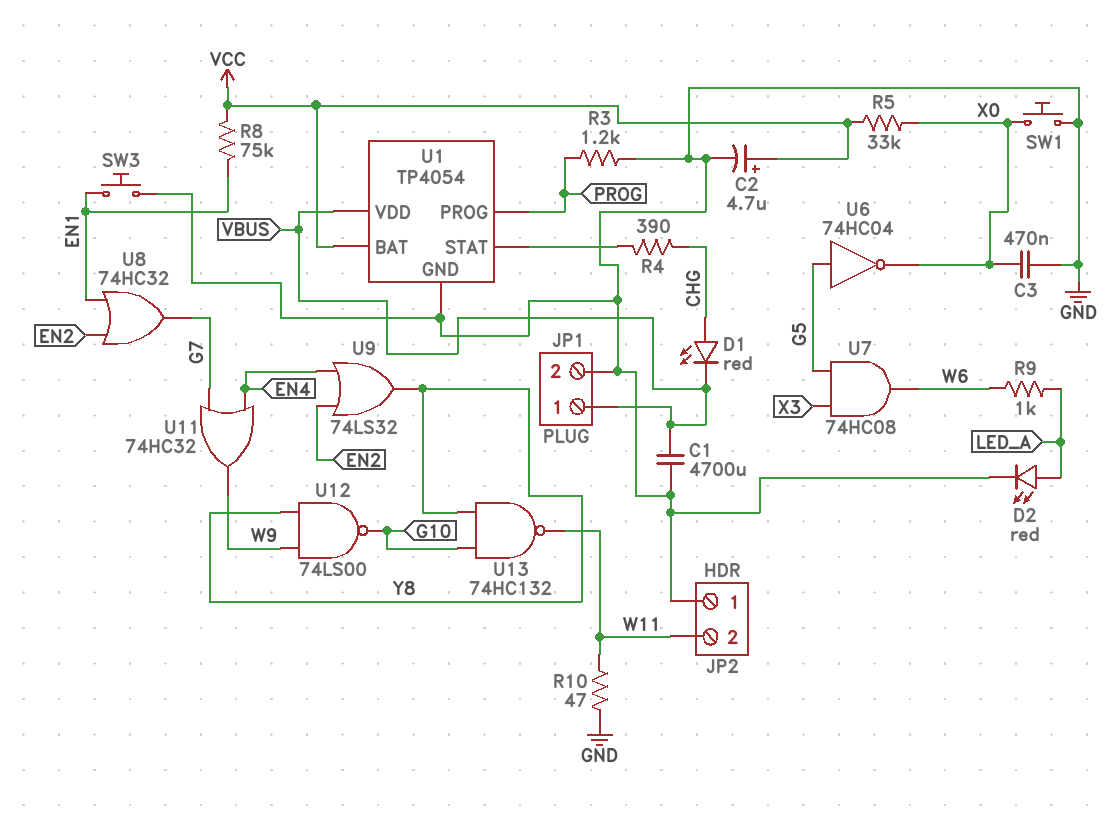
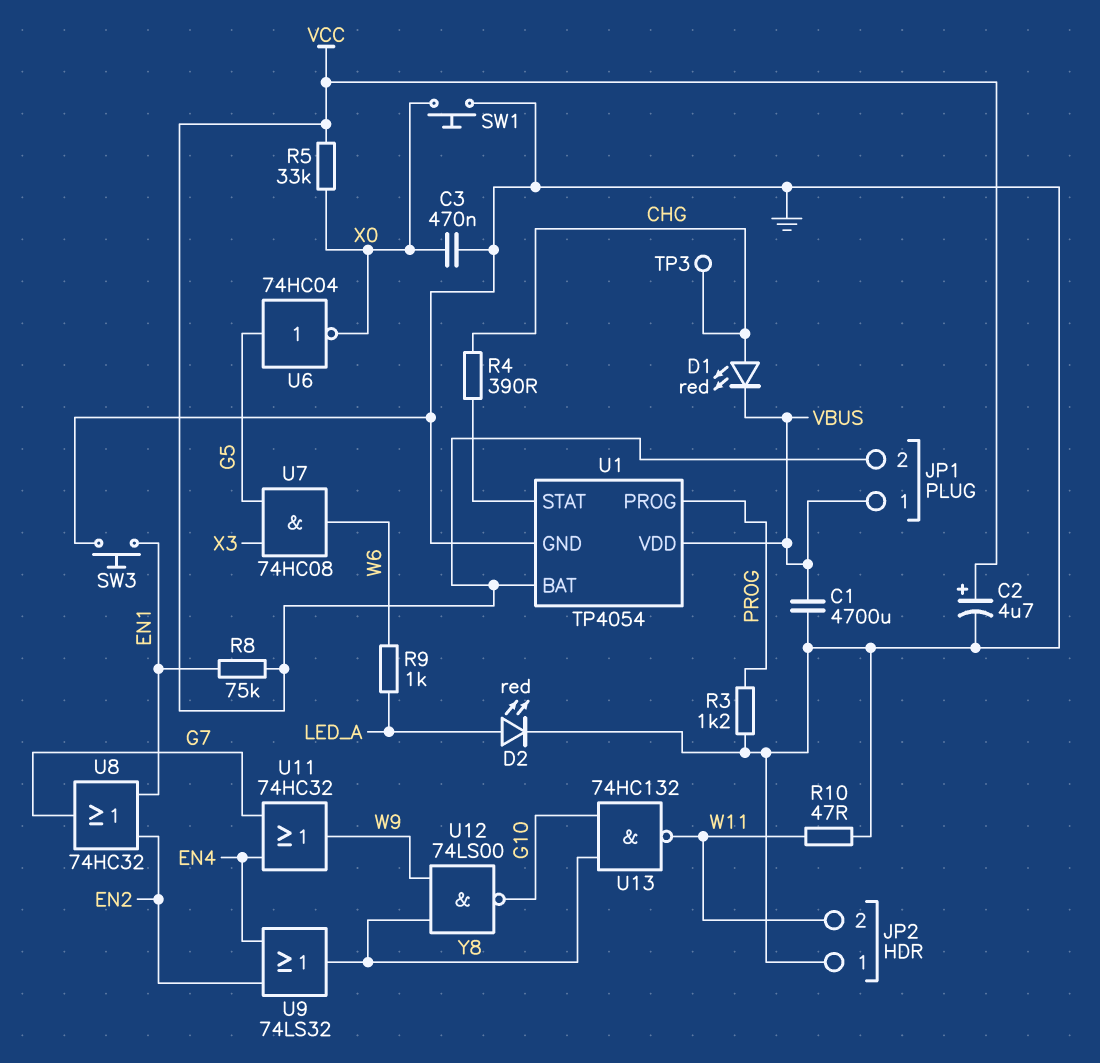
JP1 pin 2: GND -> VCC
TP3: none -> test point (CHG)

